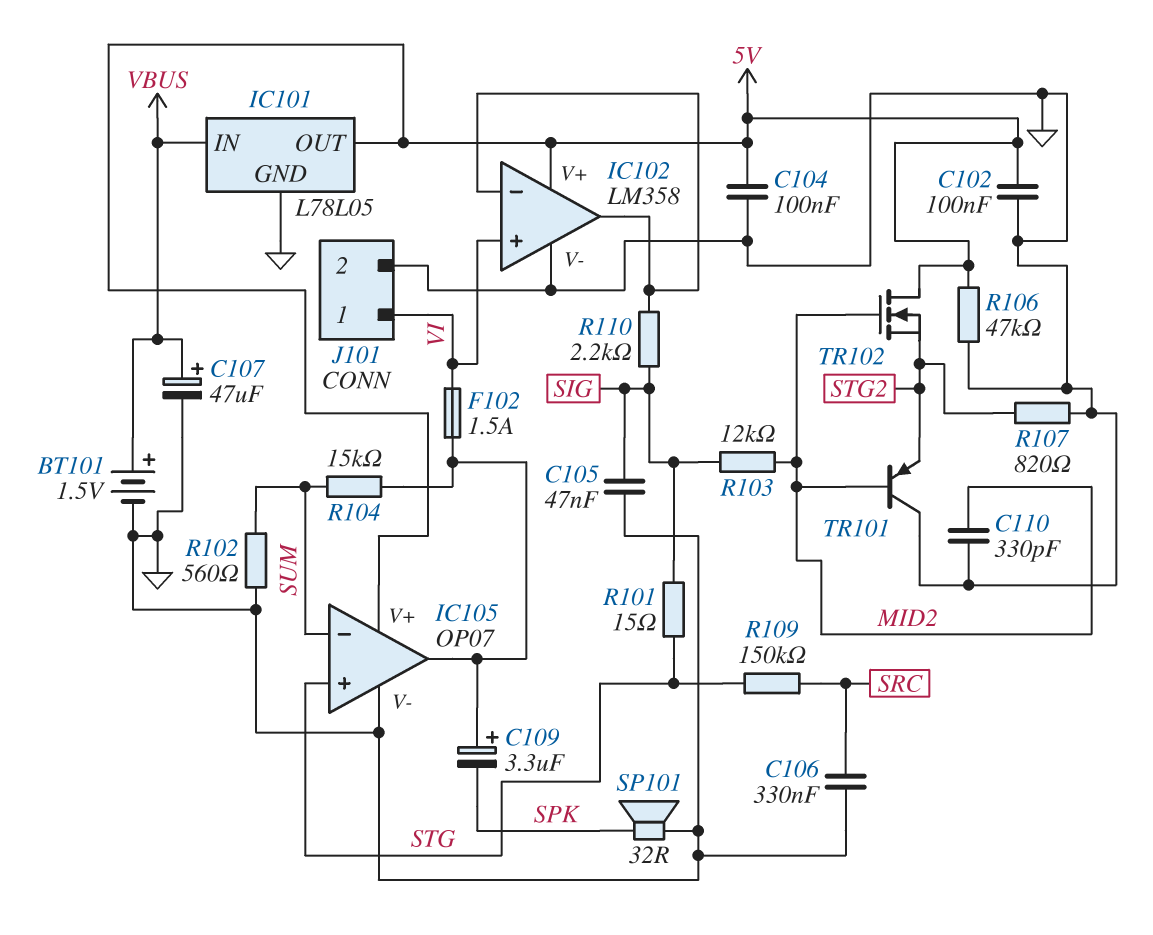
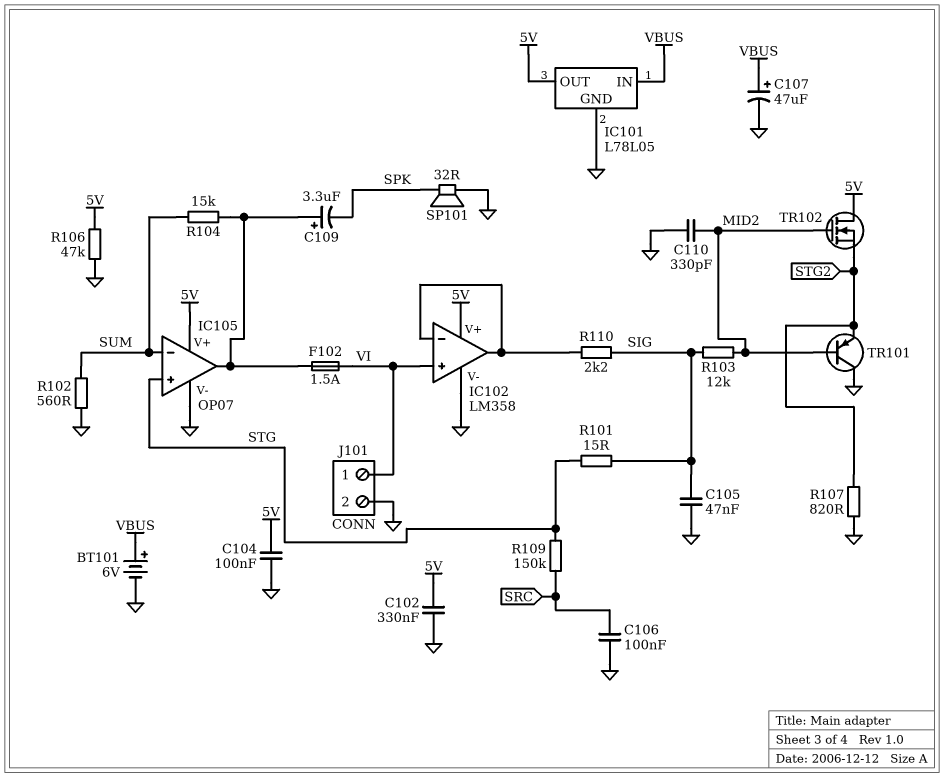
BT101: 1.5V (plus VBUS, minus GND) -> 6V (plus VBUS, minus GND)
C102: 100nF (5V, GND) -> 330nF (5V, GND)
C106: 330nF (GND, SRC) -> 100nF (GND, SRC)

